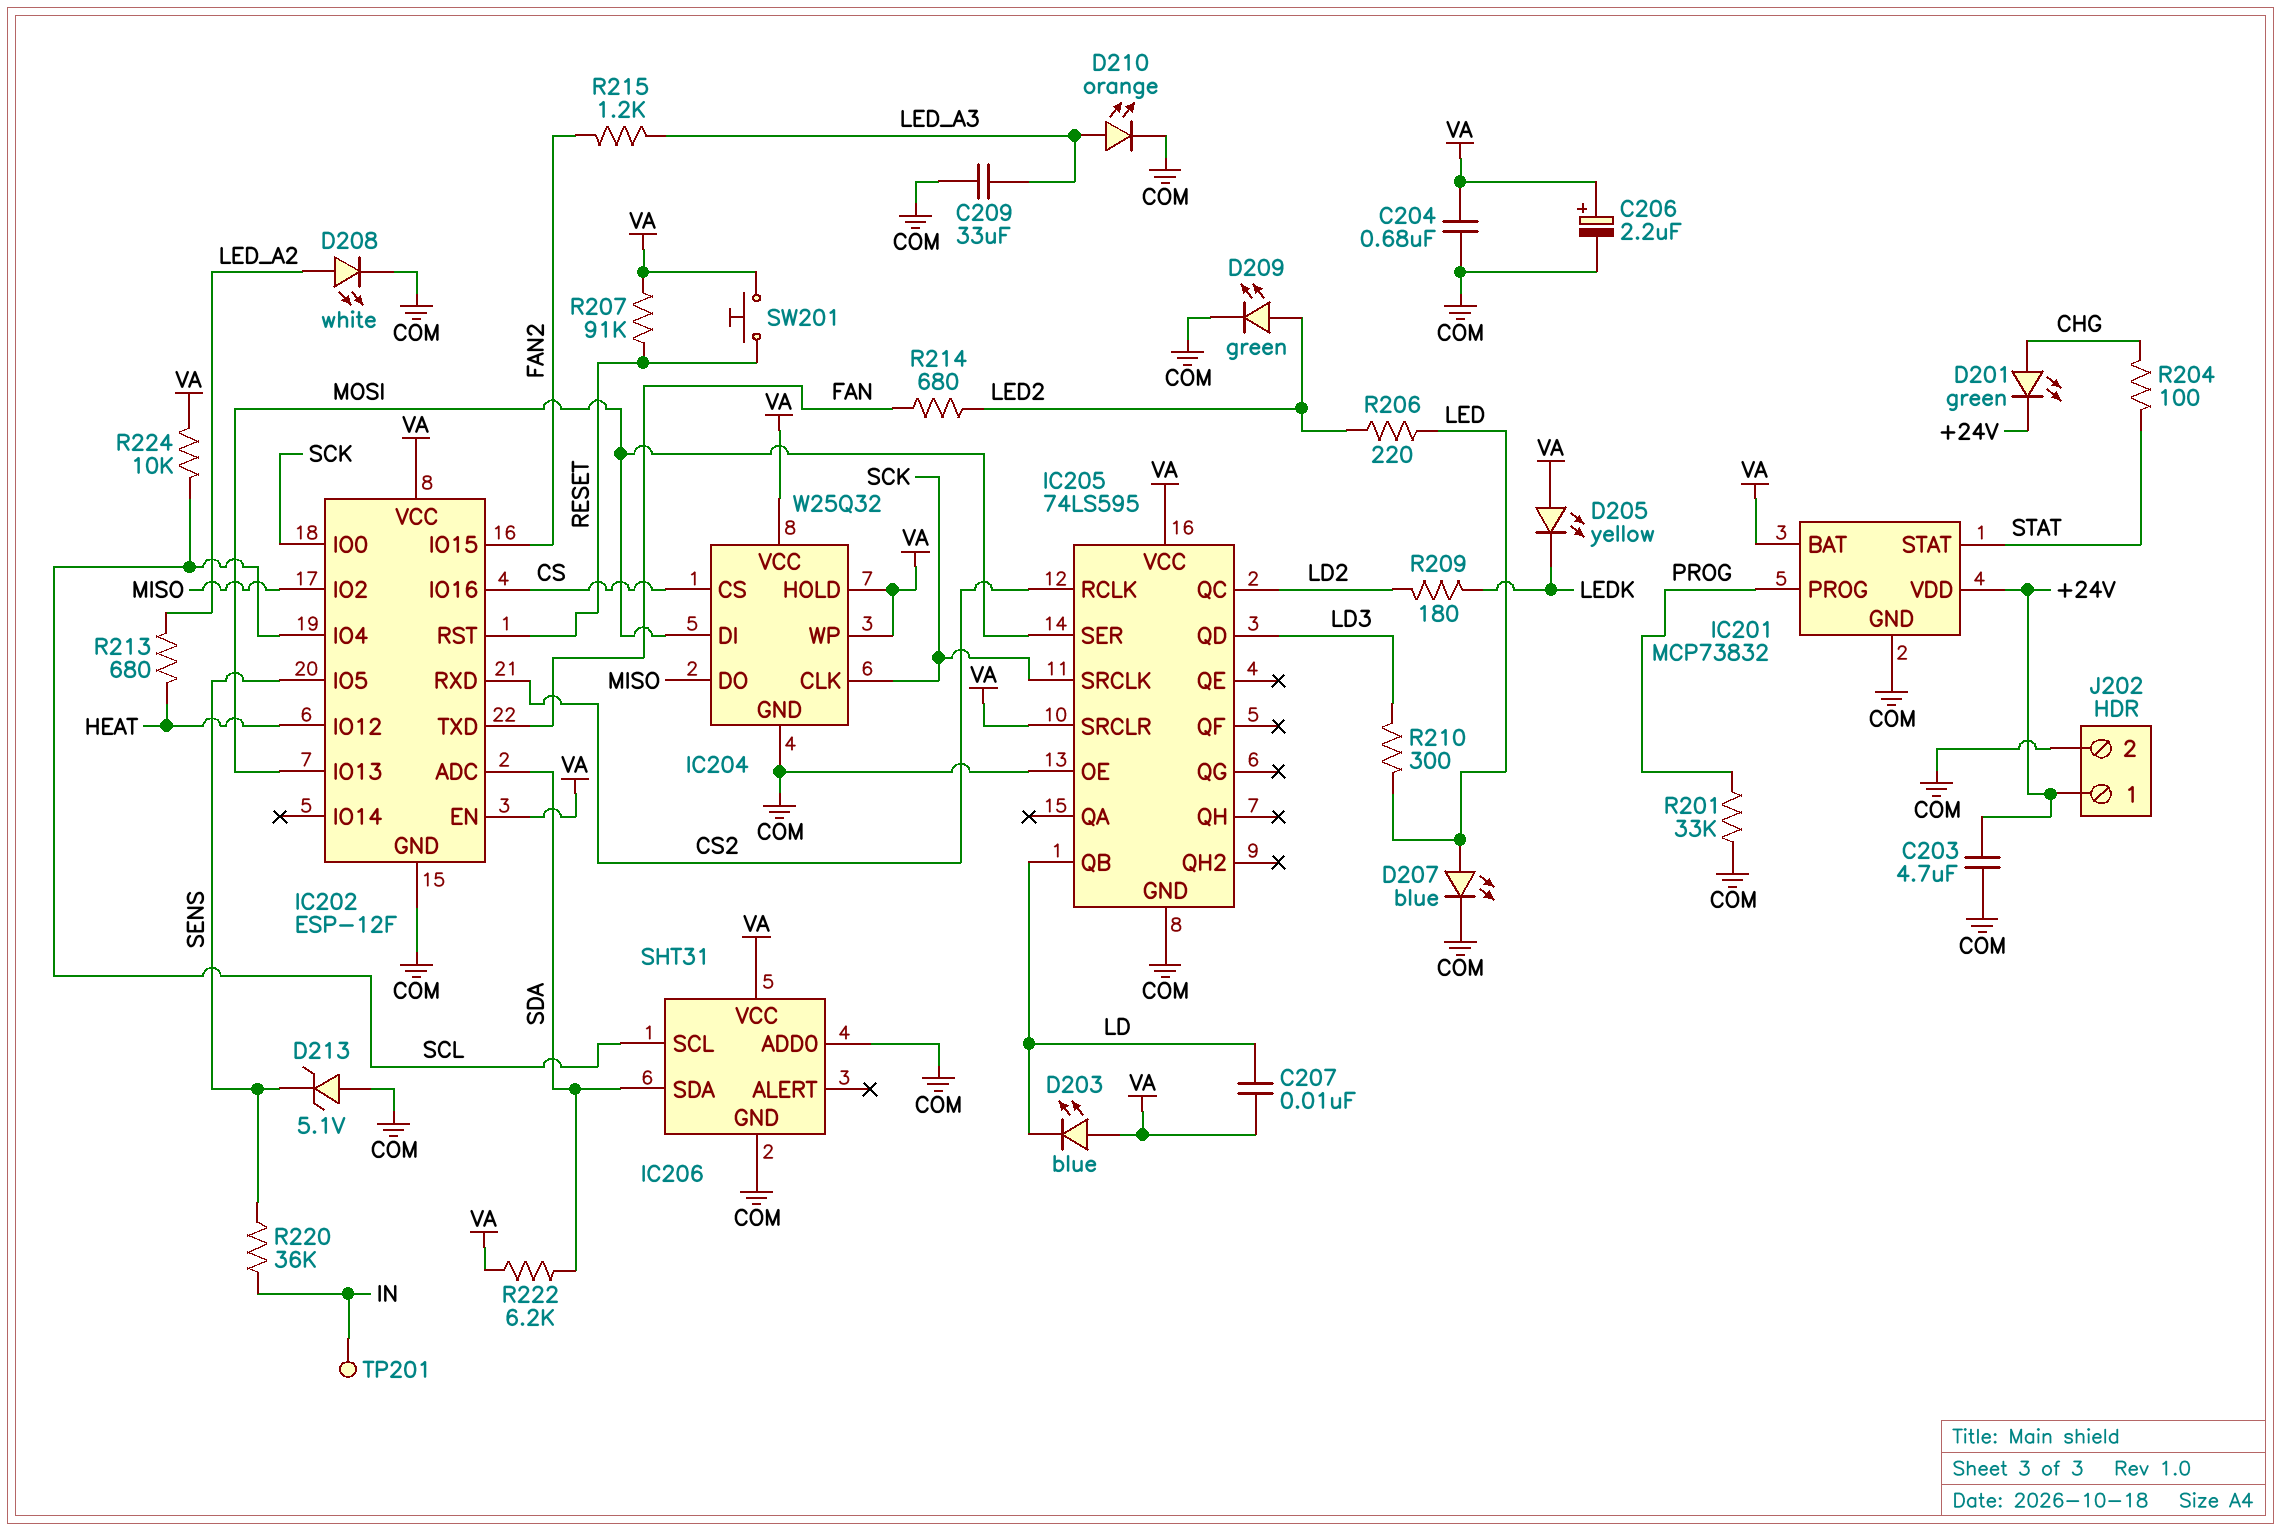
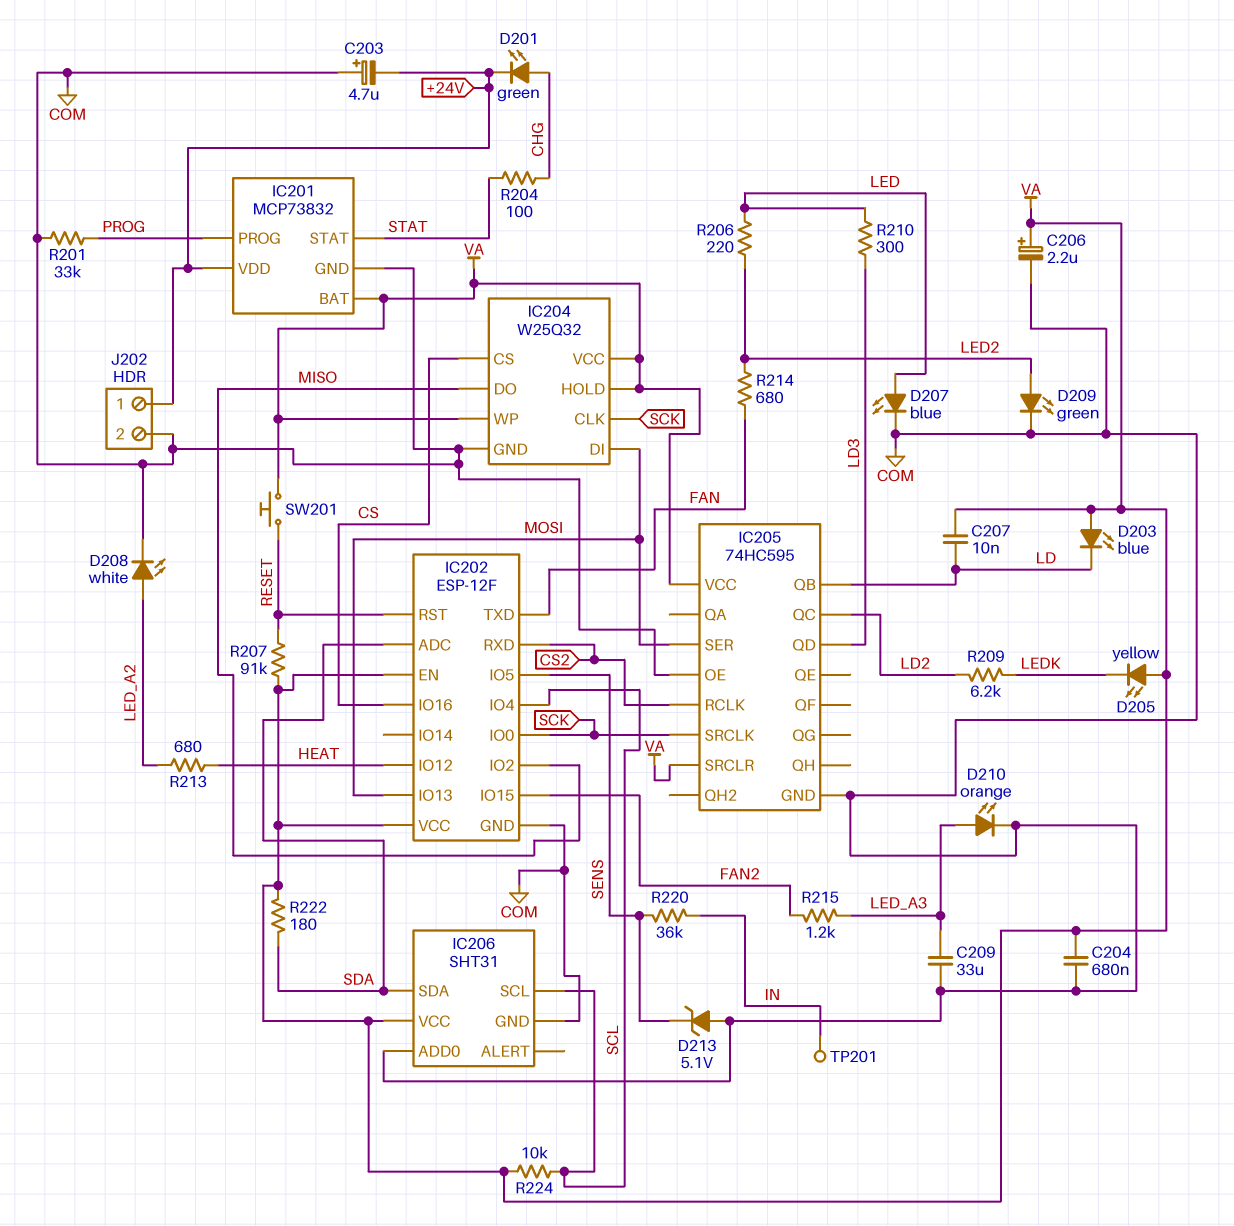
C203: 4.7uF (+24V, COM) -> 4.7uF (plus COM, minus +24V)
IC205: 74LS595 -> 74HC595
R209: 180 (LD2, LEDK) -> 6.2k (LD2, LEDK)
R222: 6.2k (SDA, VA) -> 180 (SDA, VA)

